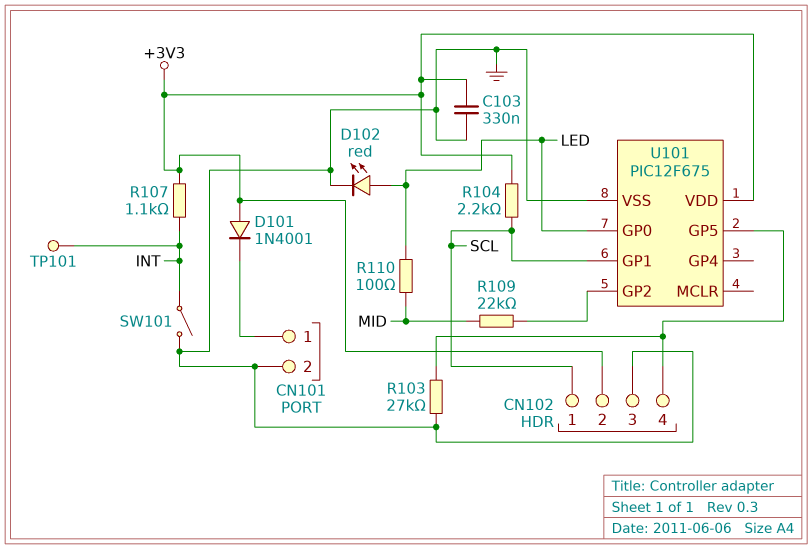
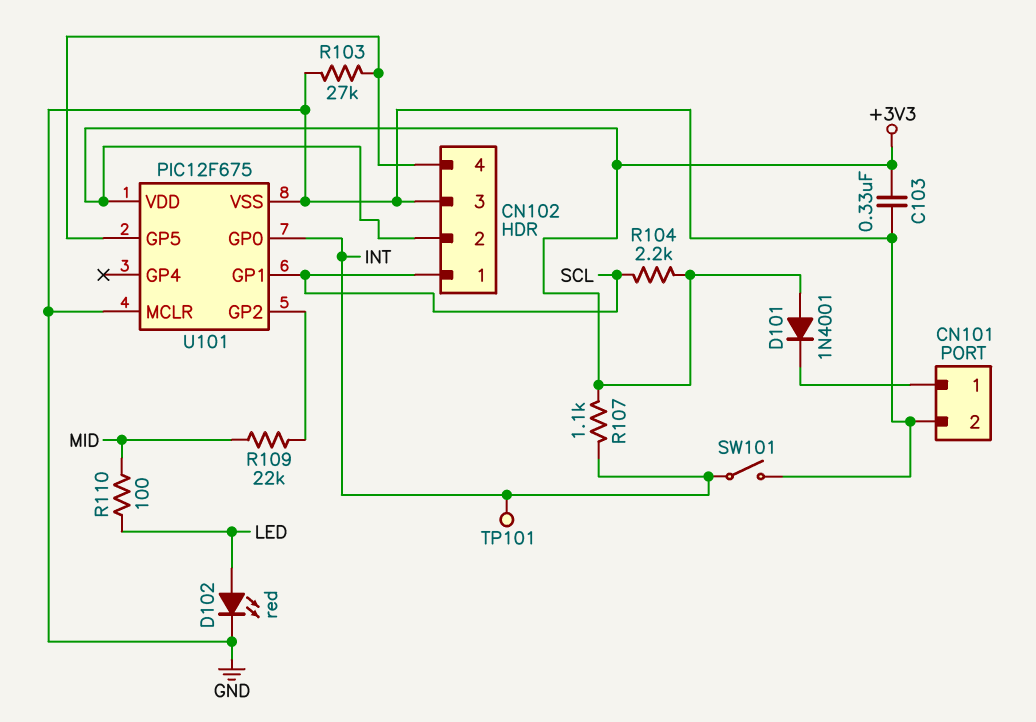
U101 pin GP0: LED -> INT
U101 pin MCLR: none -> GND

